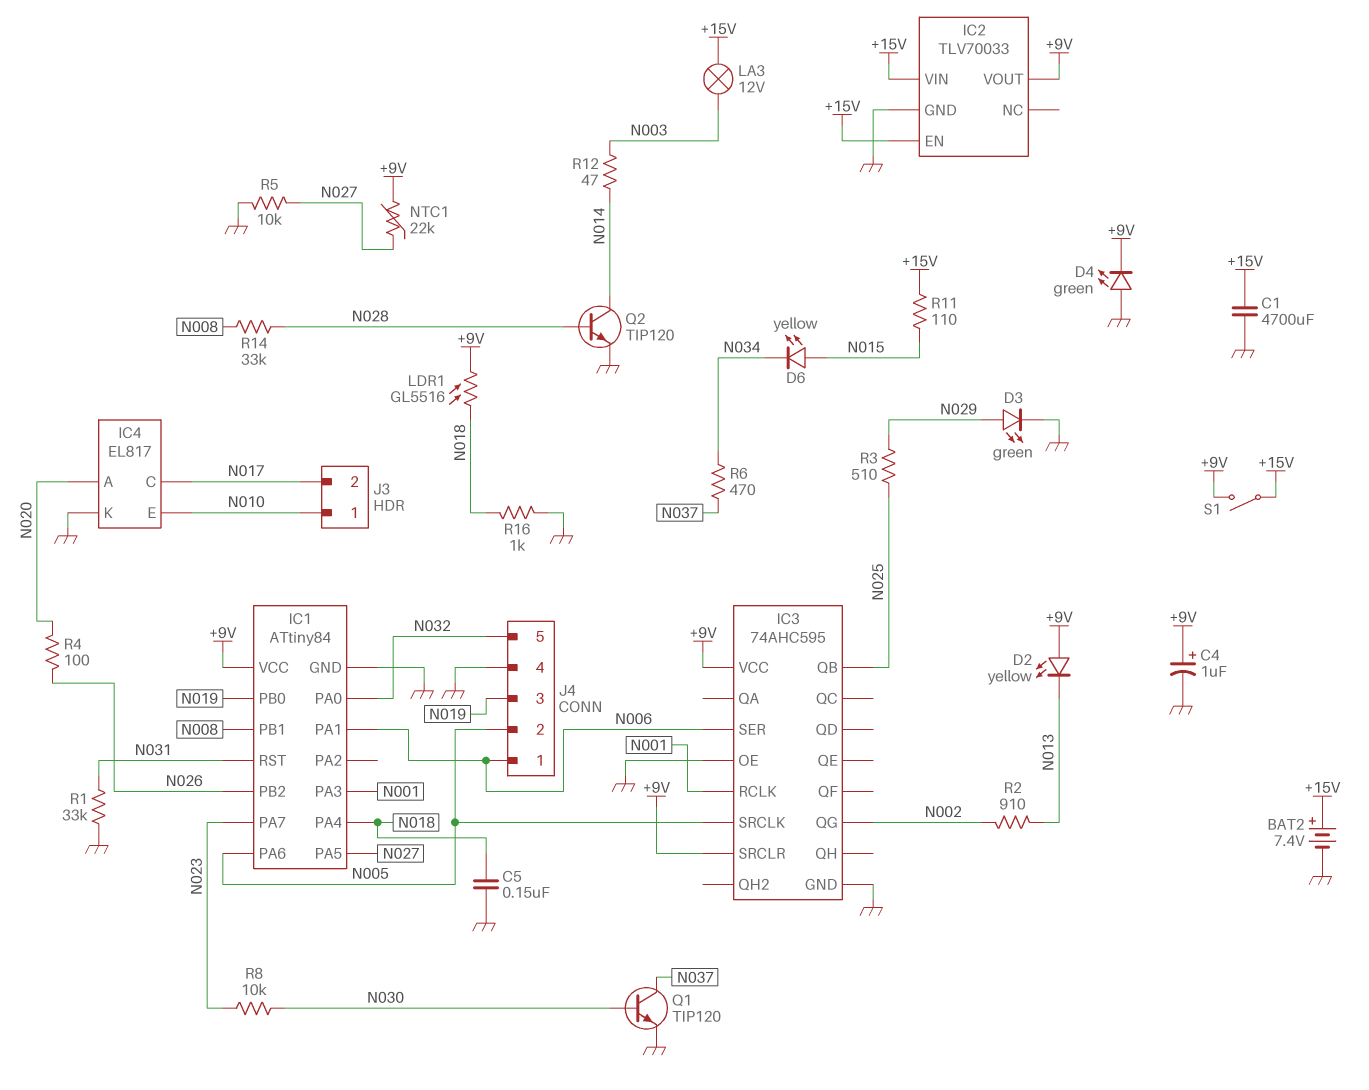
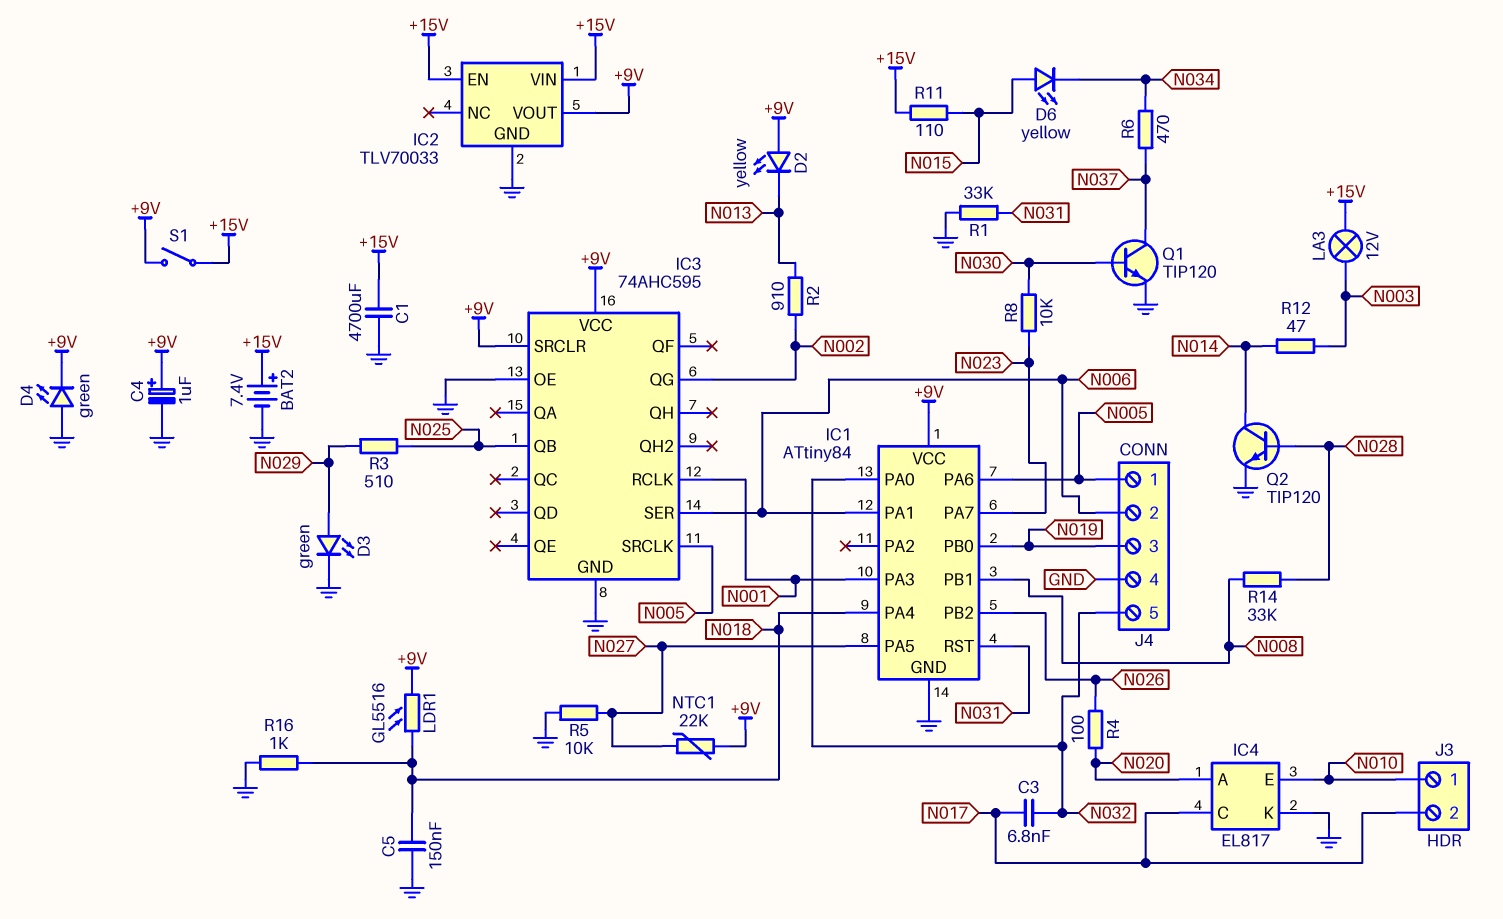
C3: none -> 6.8nF (N017, N032)
J4 pin 1: N006 -> N005
J4 pin 2: N005 -> N006

